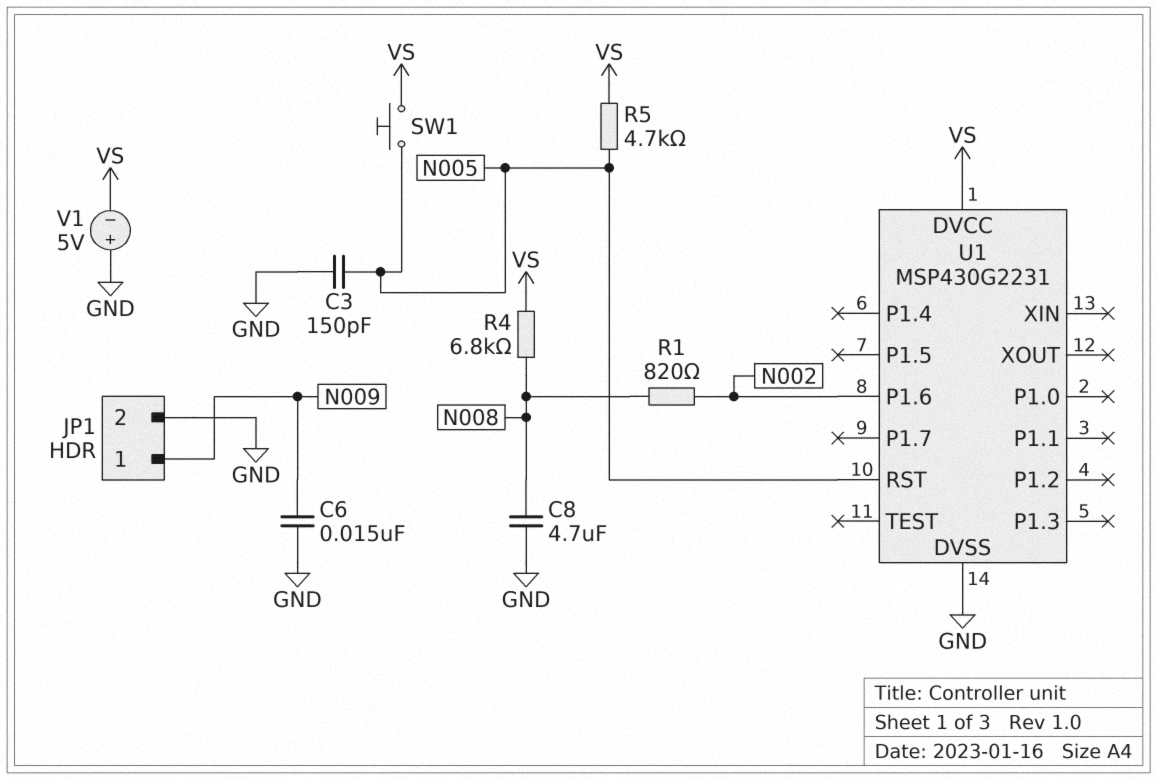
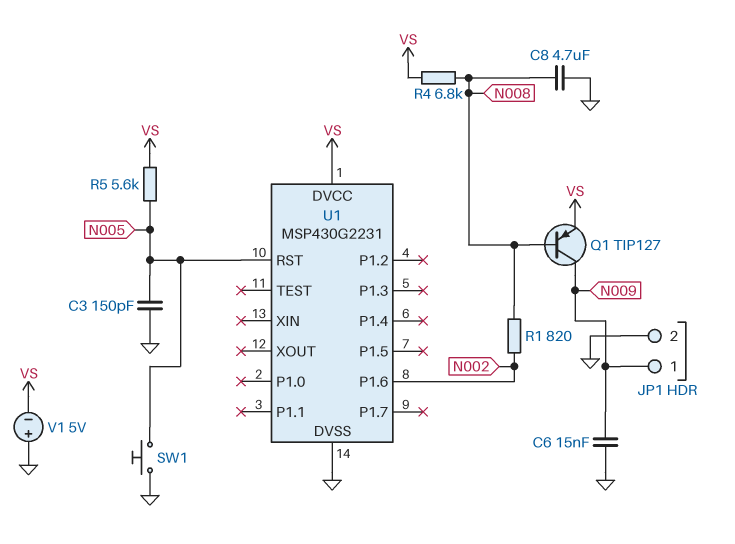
Q1: none -> PNP TIP127 (B N008, C N009, E VS)
R5: 4.7k (N005, VS) -> 5.6k (N005, VS)
SW1: button (N005, VS) -> button (GND, N005)

